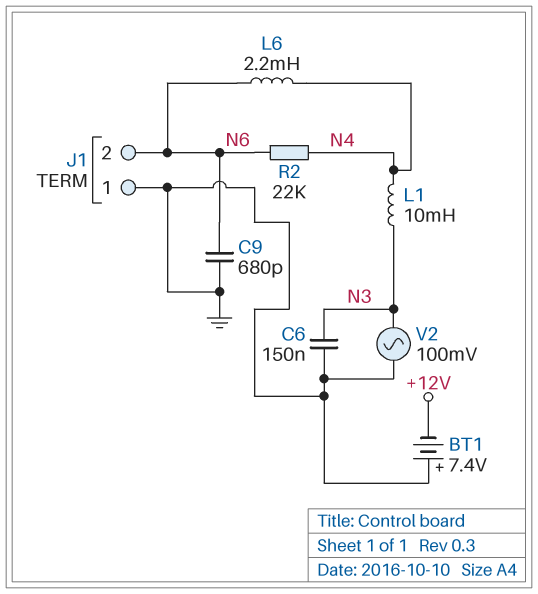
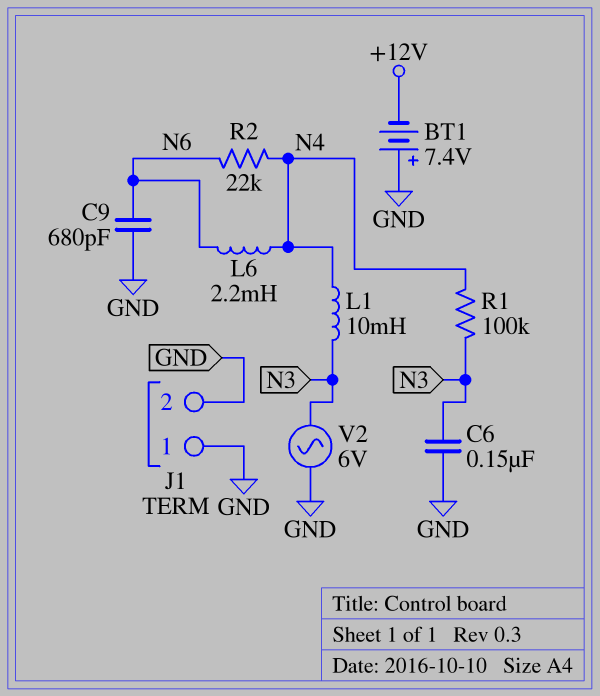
J1 pin 2: N6 -> GND
R1: none -> 100k (N3, N4)
V2: AC 100mV (GND, N3) -> AC 6V (GND, N3)

